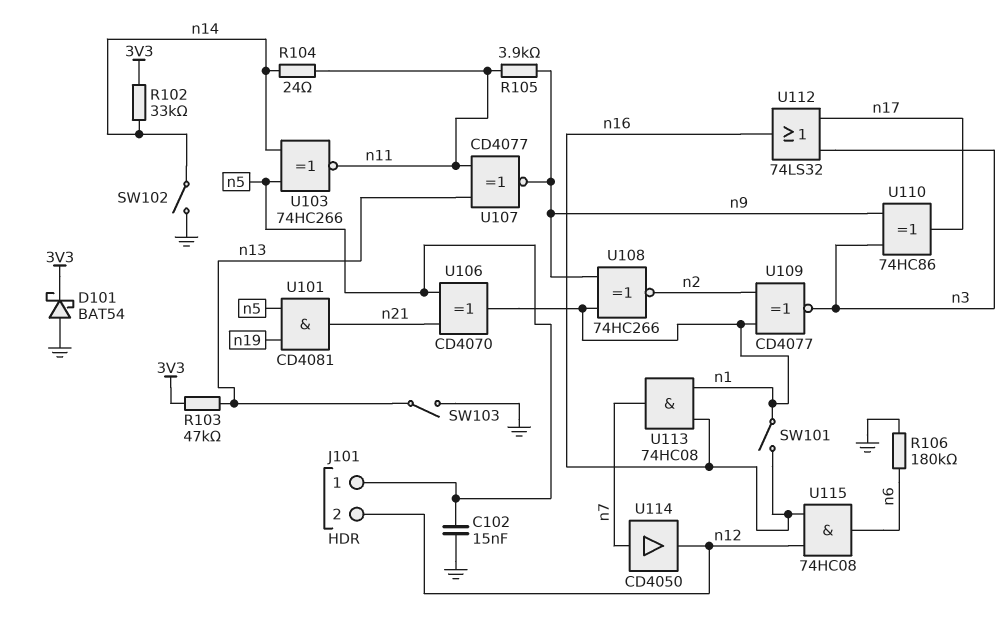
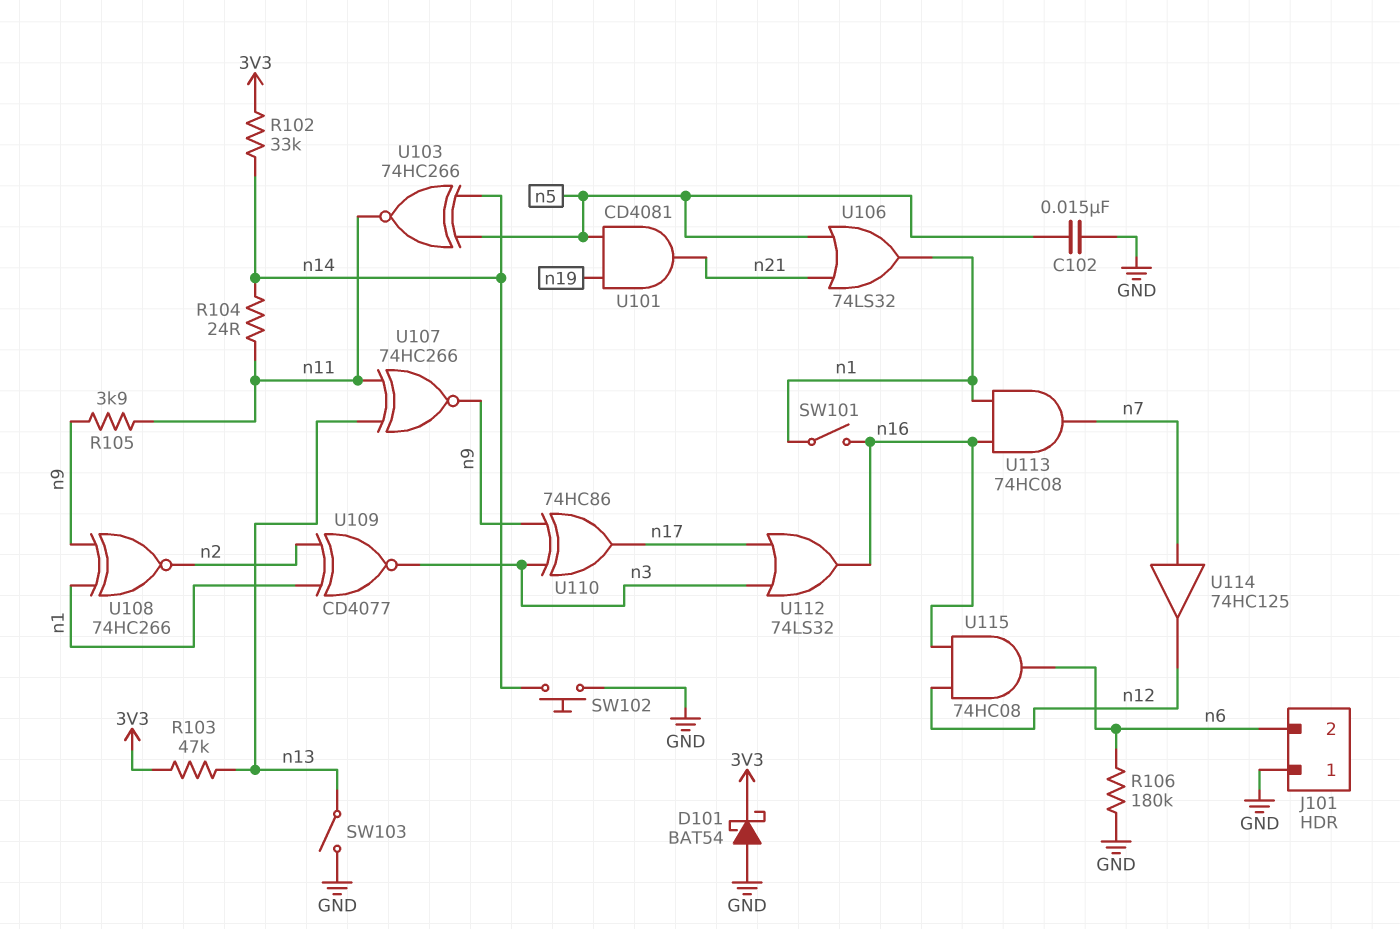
J101 pin 1: n5 -> GND
J101 pin 2: n12 -> n6
SW102: switch (GND, n14) -> button (GND, n14)
U106: XOR CD4070 (in n5, in n21, out n1) -> OR 74LS32 (in n5, in n21, out n1)
U107: XNOR CD4077 (in n11, in n13, out n9) -> XNOR 74HC266 (in n11, in n13, out n9)
U114: buffer CD4050 (in n7, out n12) -> buffer 74HC125 (in n7, out n12)

